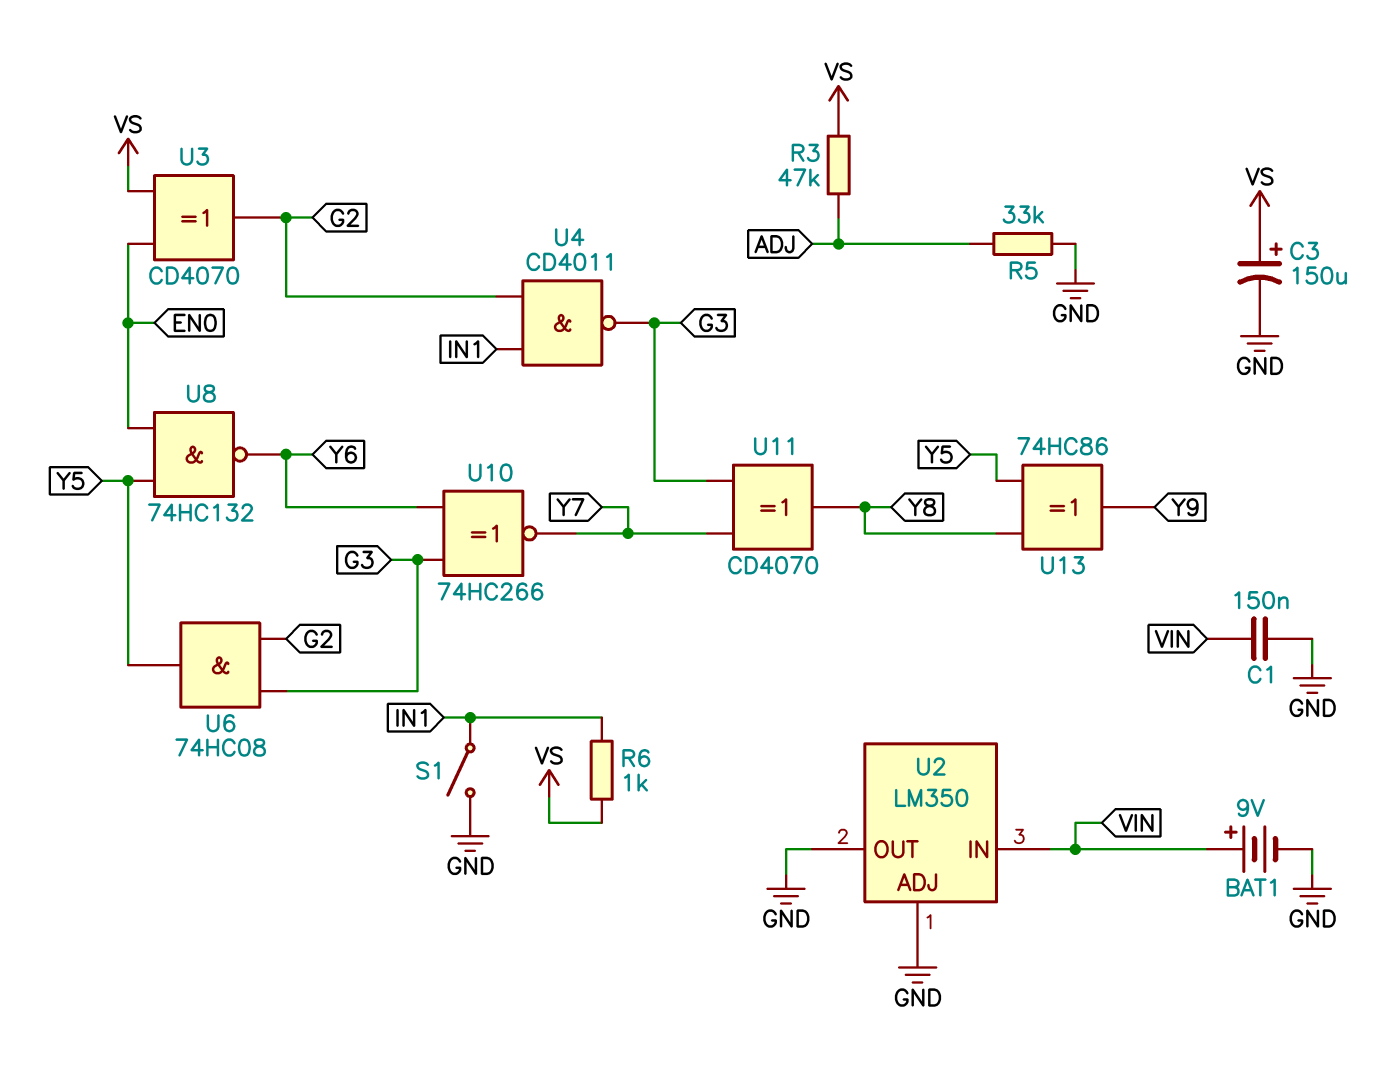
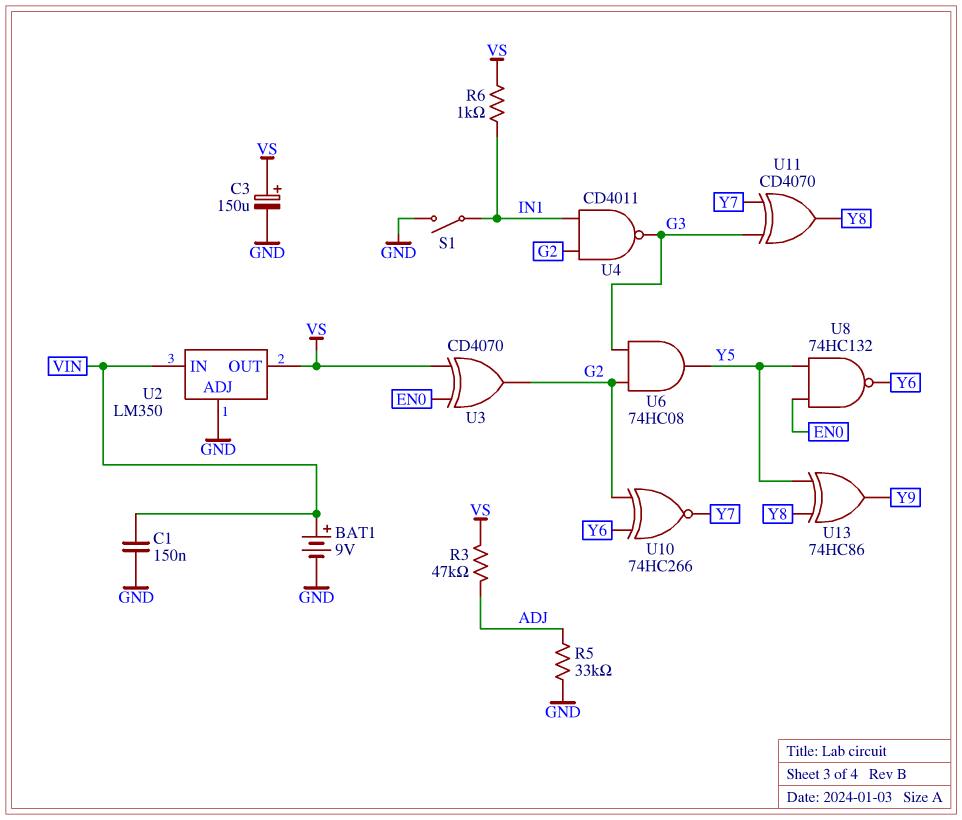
U2 pin OUT: GND -> VS
U10: XNOR 74HC266 (in G3, in Y6, out Y7) -> XNOR 74HC266 (in G2, in Y6, out Y7)

